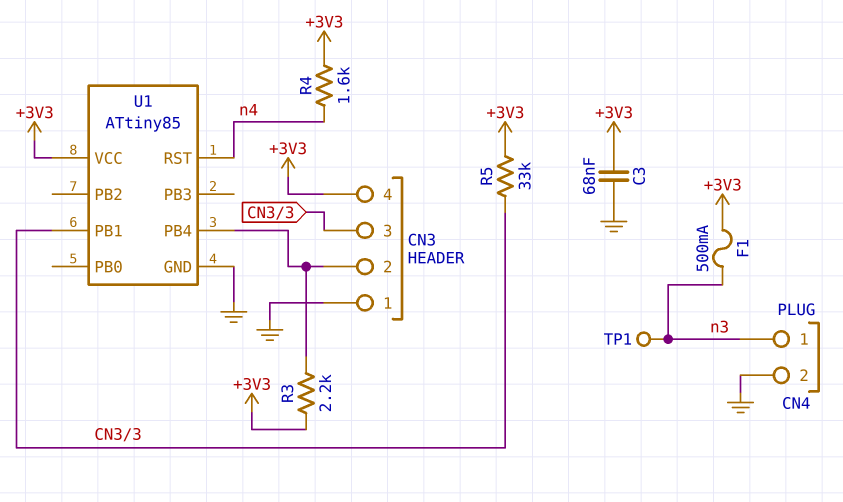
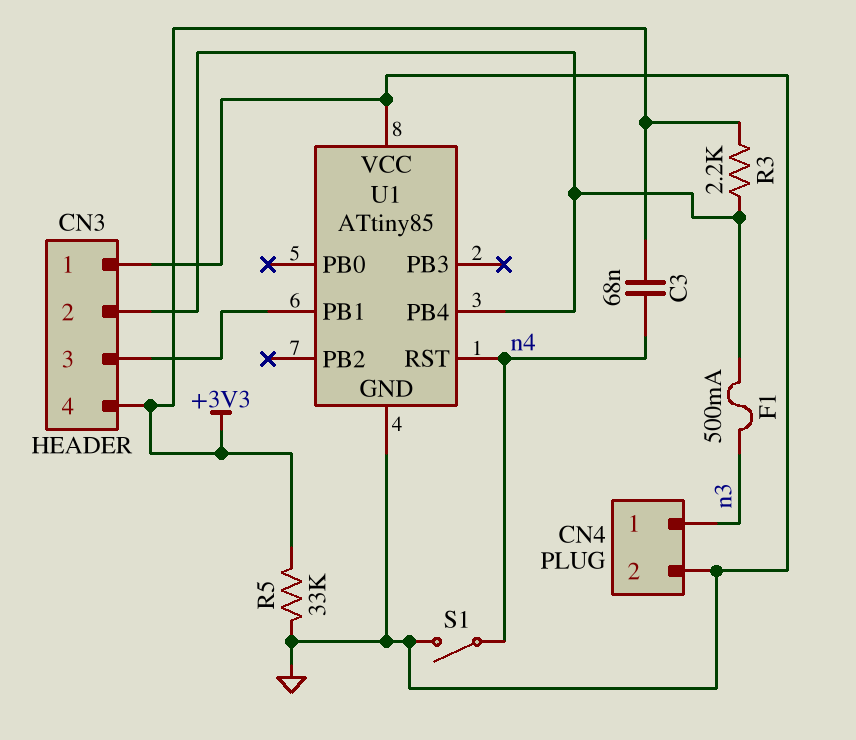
C3: 68nF (+3V3, GND) -> 68nF (+3V3, n4)
F1: 500mA (+3V3, n3) -> 500mA (CN3/2, n3)
R4: 1.6k (+3V3, n4) -> none
R5: 33k (+3V3, CN3/3) -> 33k (+3V3, GND)
S1: none -> switch (GND, n4)
TP1: test point (n3) -> none
U1 pin VCC: +3V3 -> GND

